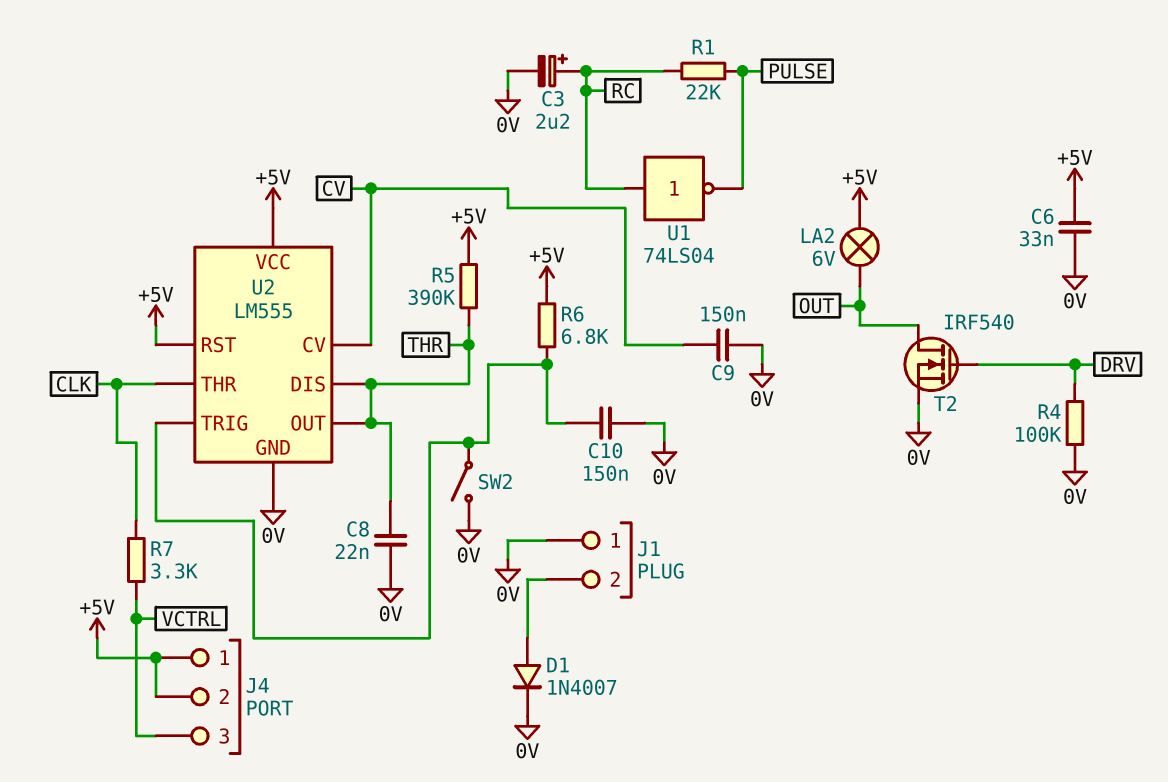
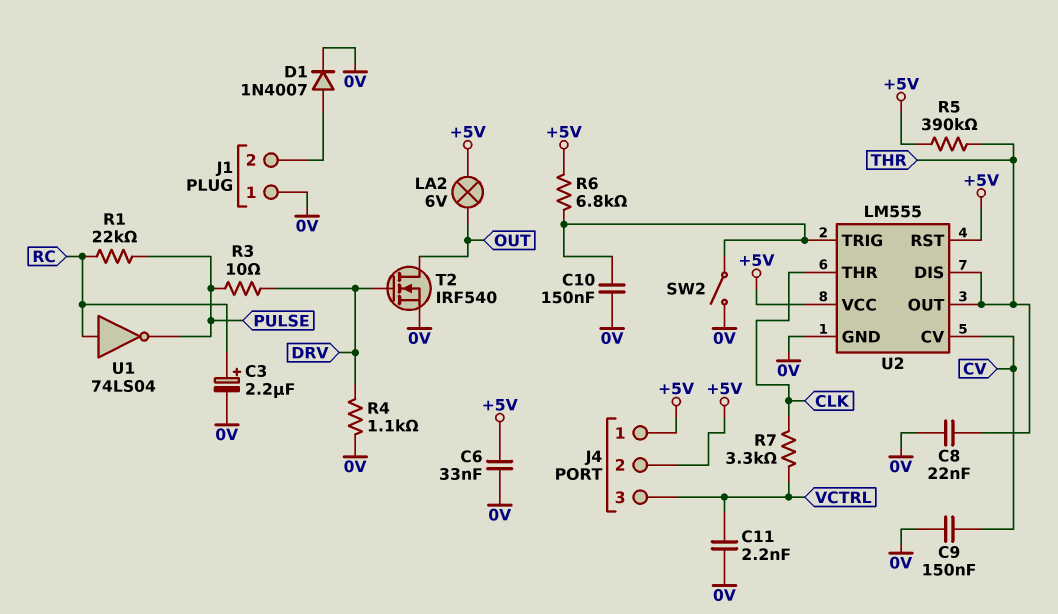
C11: none -> 2.2nF (0V, VCTRL)
R3: none -> 10 (DRV, PULSE)
R4: 100k (0V, DRV) -> 1.1k (0V, DRV)

